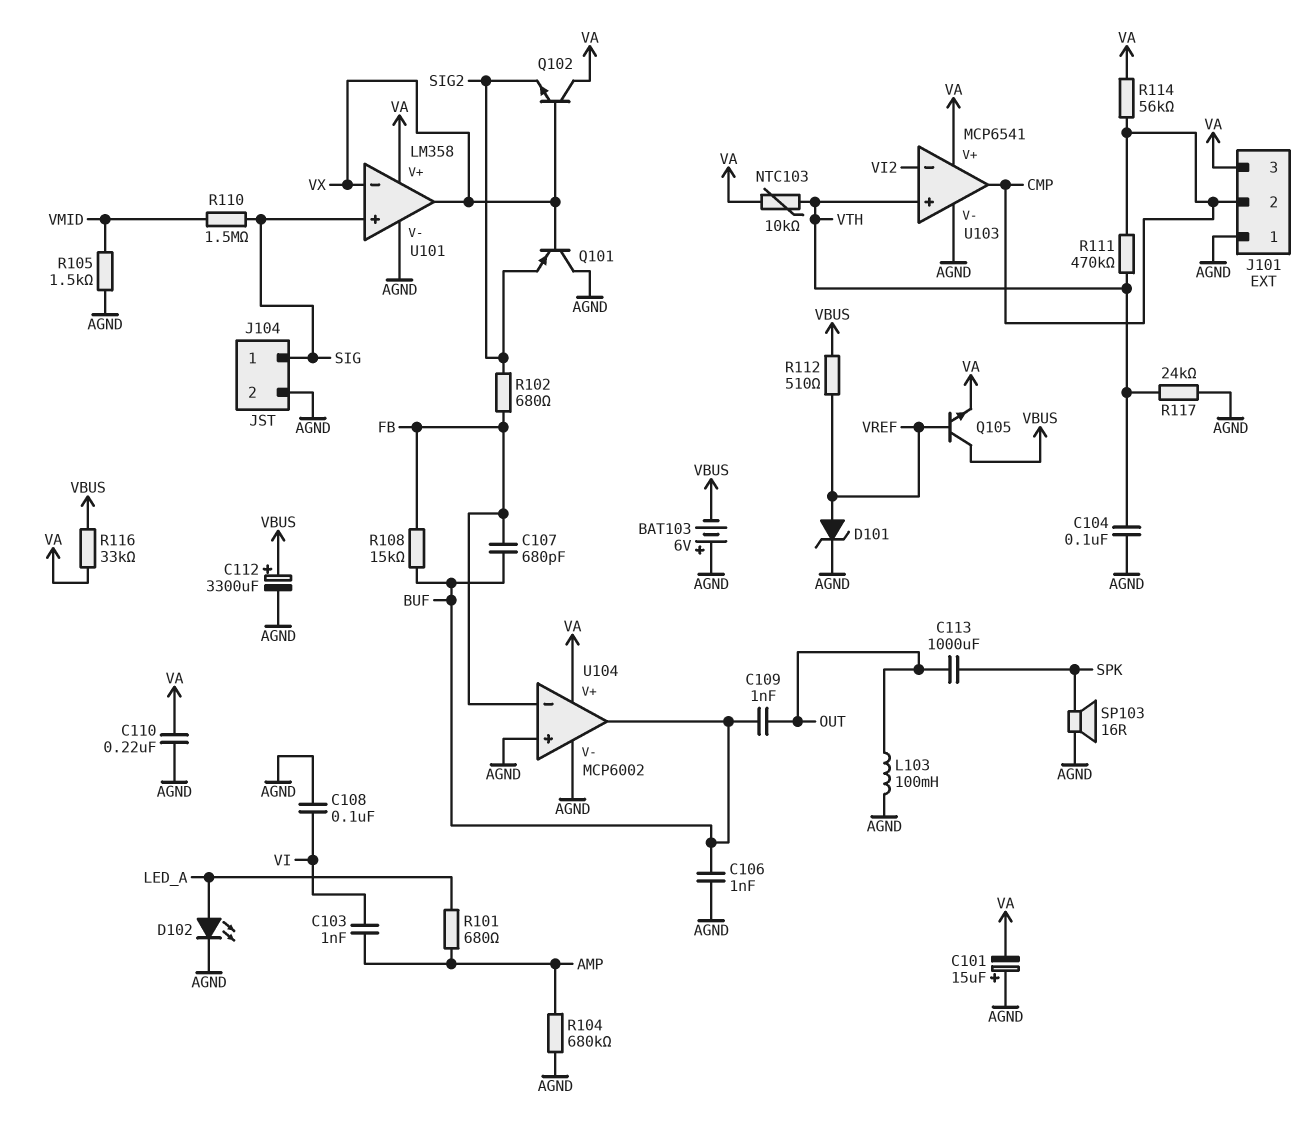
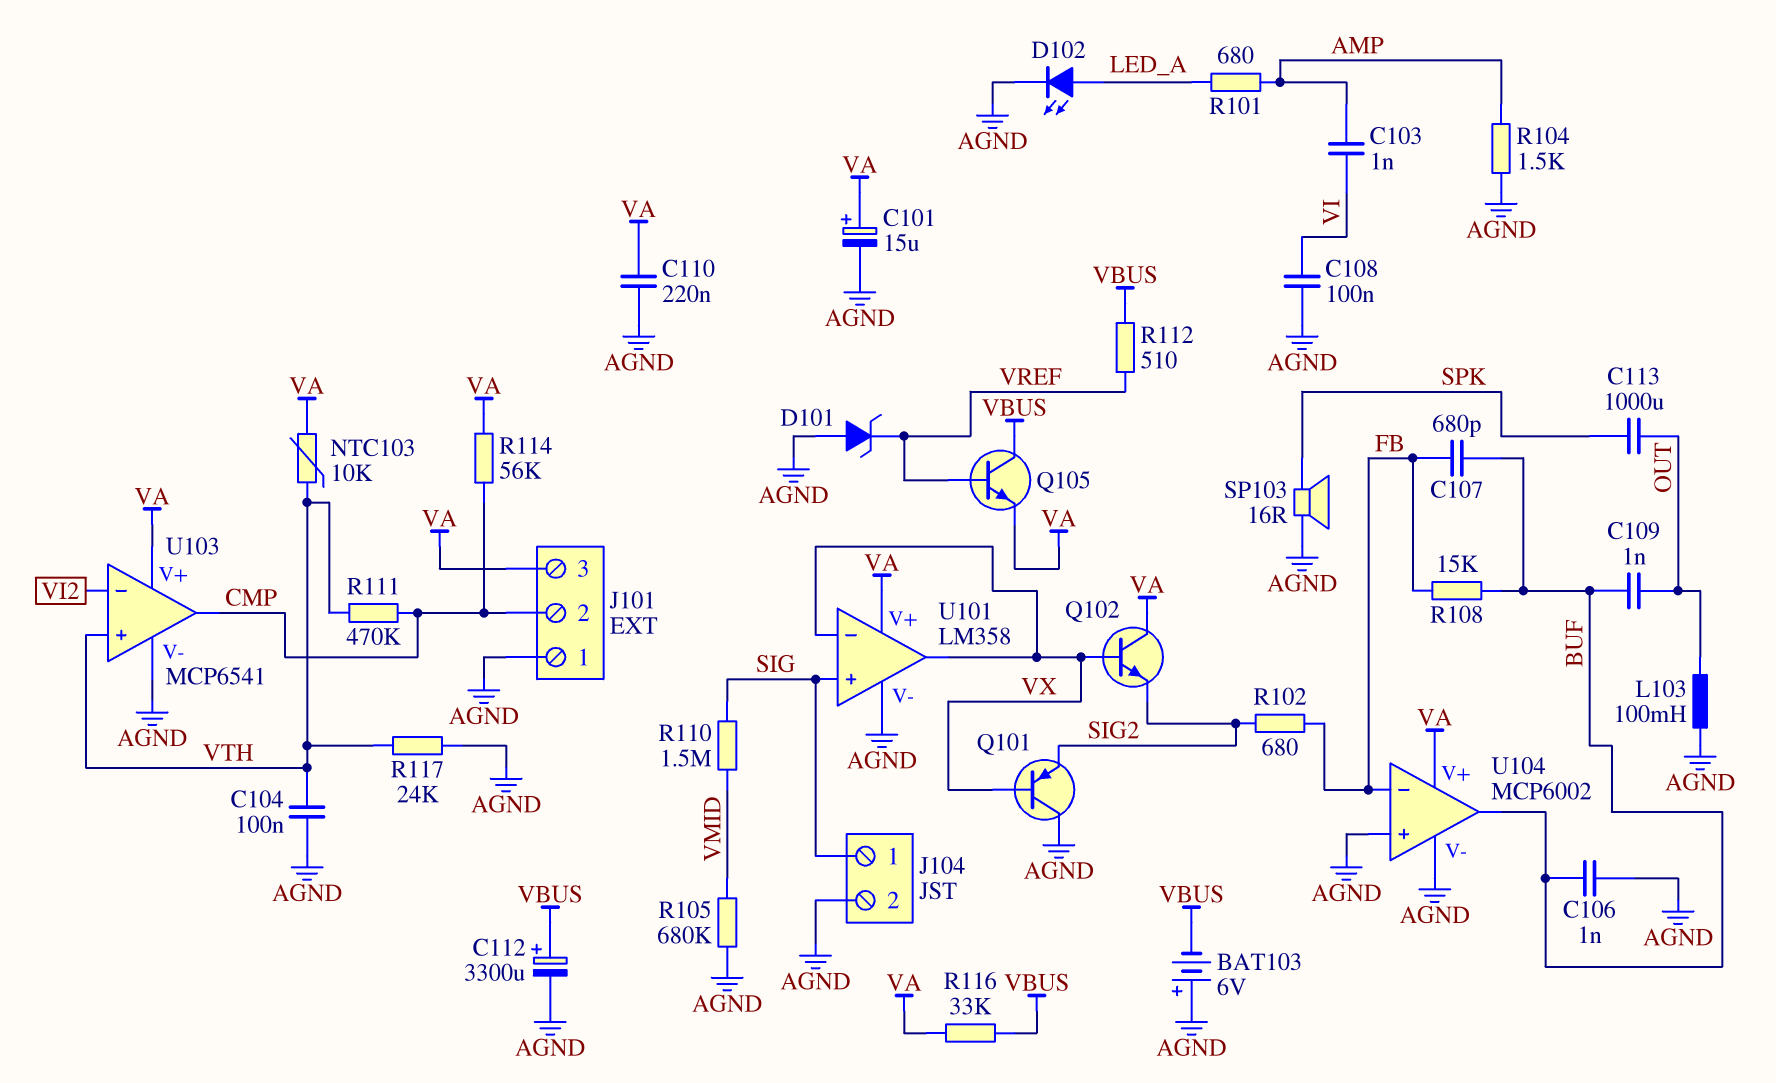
C101: 15uF (plus AGND, minus VA) -> 15uF (plus VA, minus AGND)
D101: zener (A VREF, K AGND) -> zener (A AGND, K VREF)
R104: 680k (AGND, AMP) -> 1.5k (AGND, AMP)
R105: 1.5k (AGND, VMID) -> 680k (AGND, VMID)

